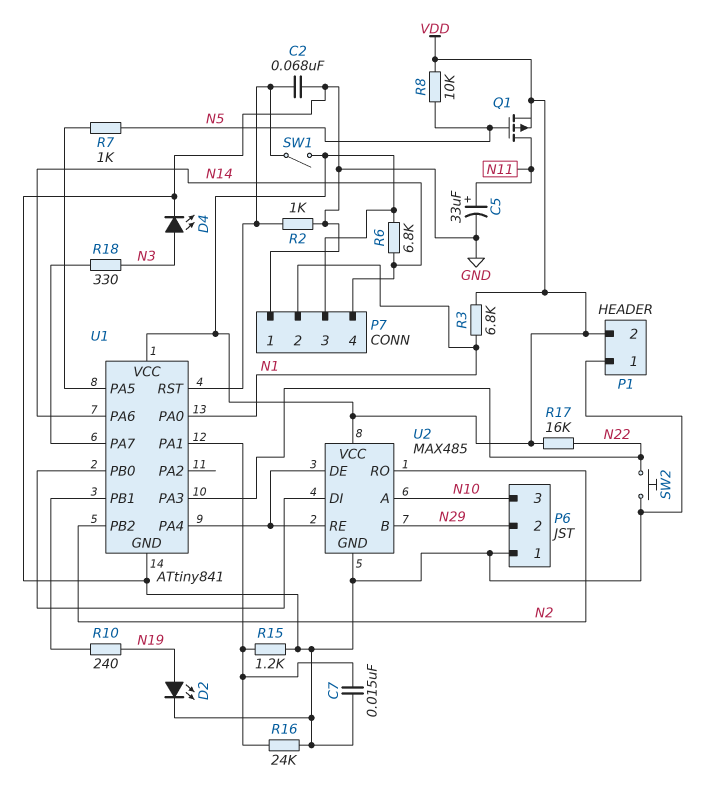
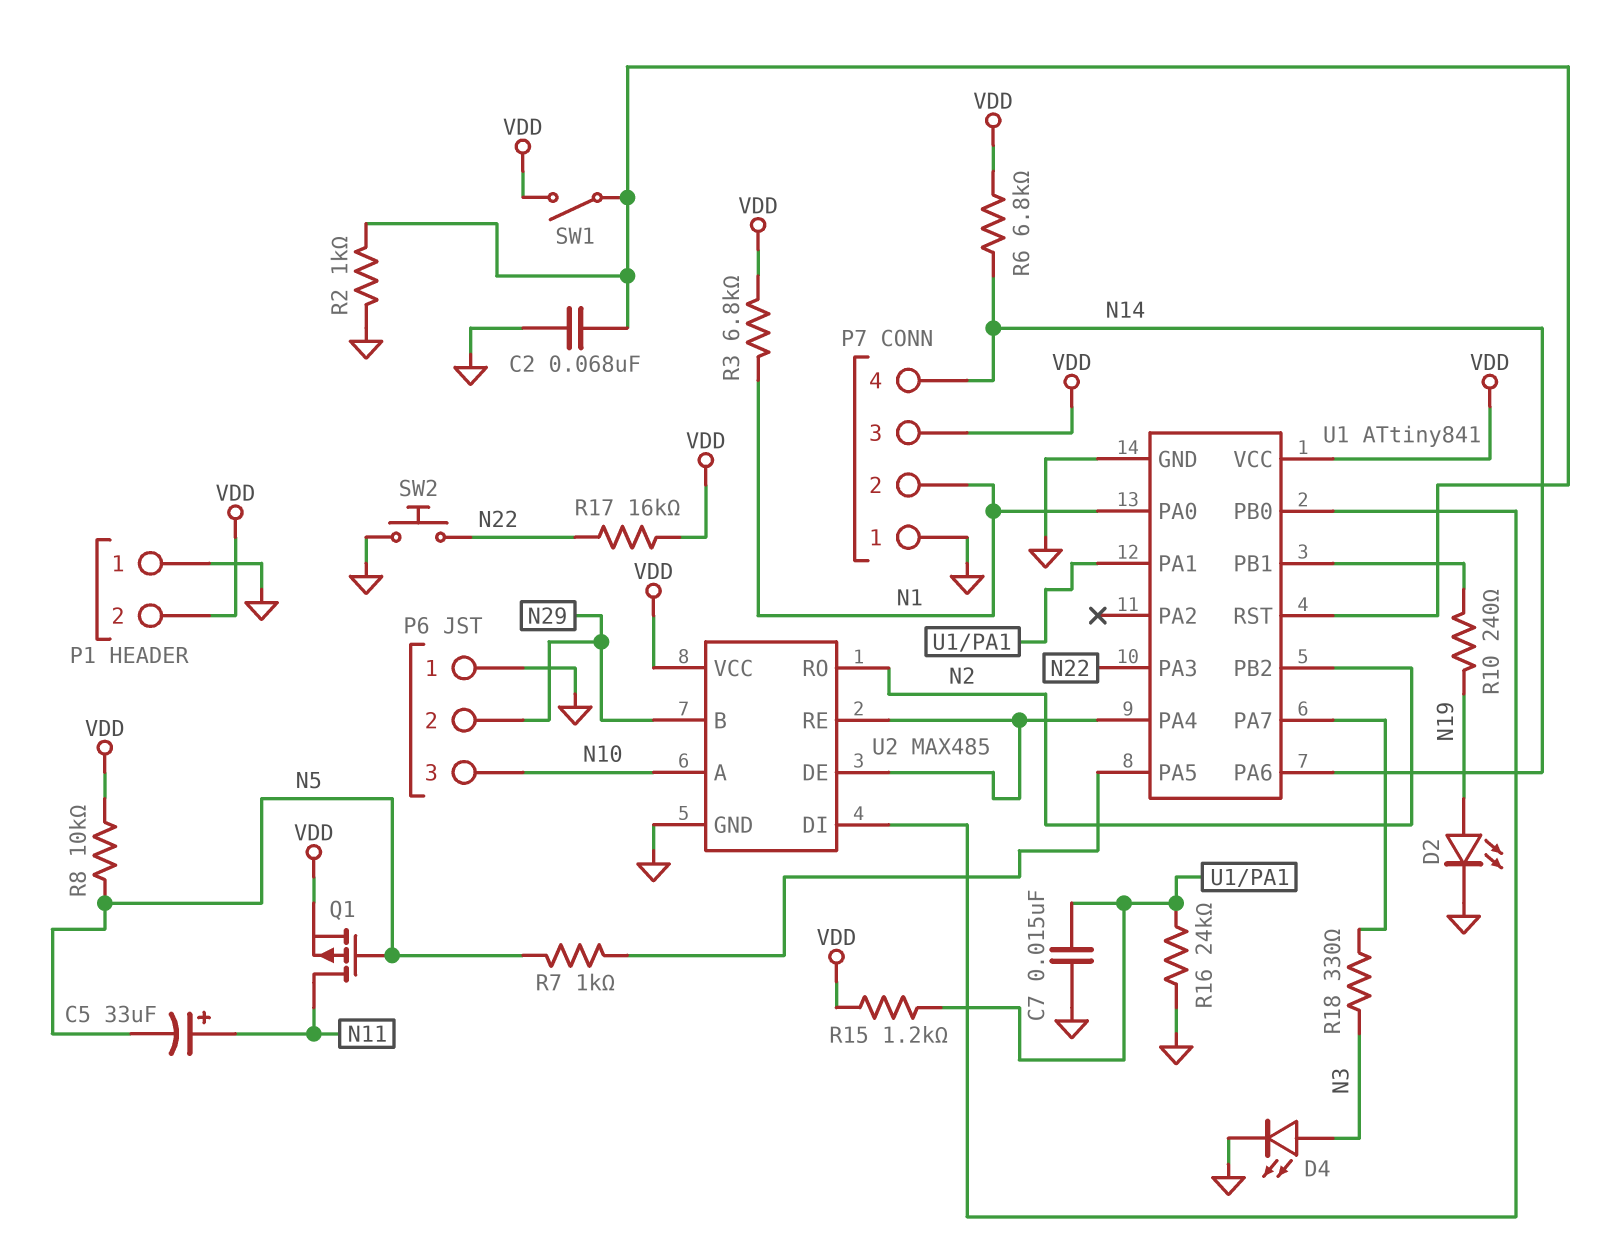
C5: 33uF (plus N11, minus GND) -> 33uF (plus N11, minus N5)
R15: 1.2k (GND, U1/PA1) -> 1.2k (U1/PA1, VDD)

